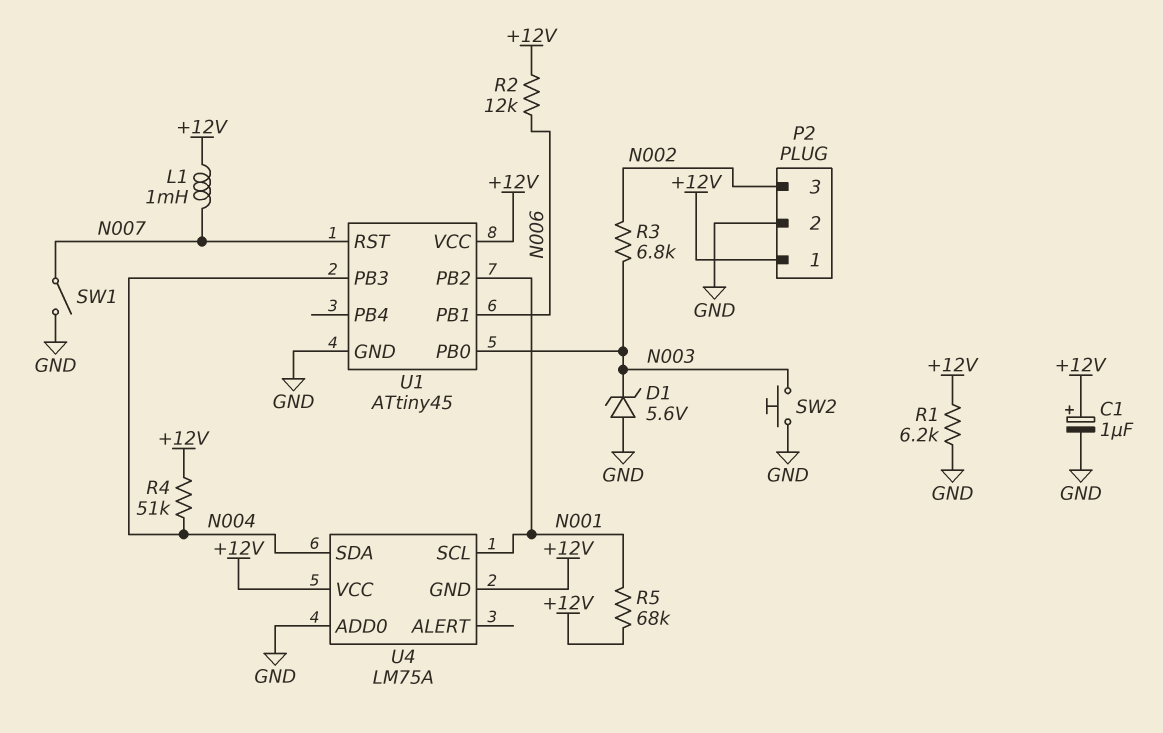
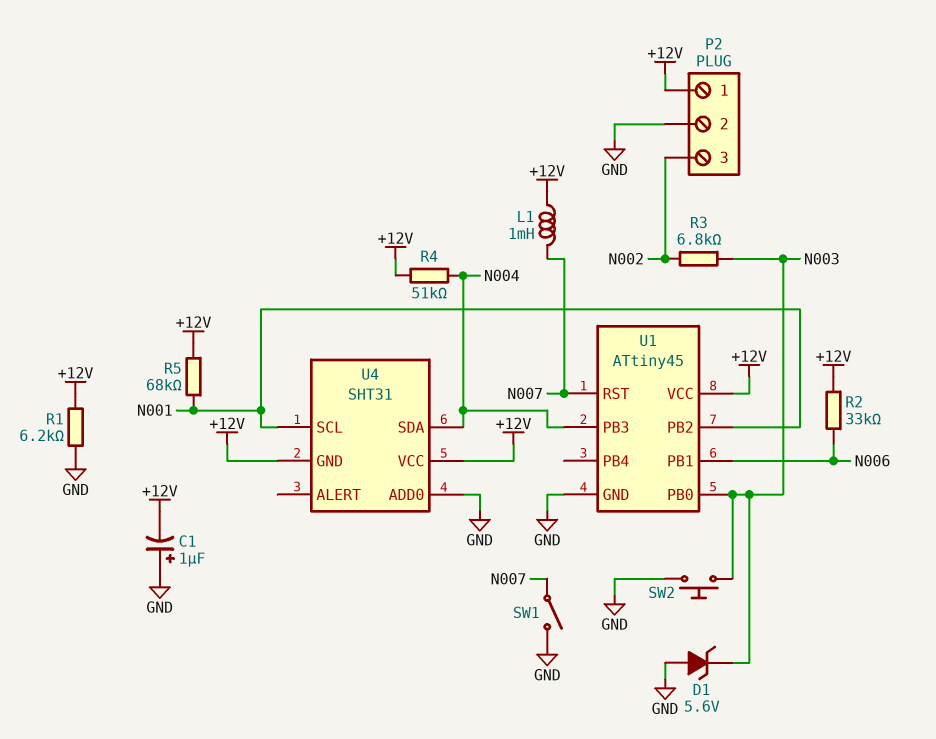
C1: 1uF (plus +12V, minus GND) -> 1uF (plus GND, minus +12V)
R2: 12k (+12V, N006) -> 33k (+12V, N006)
U4: LM75A -> SHT31

